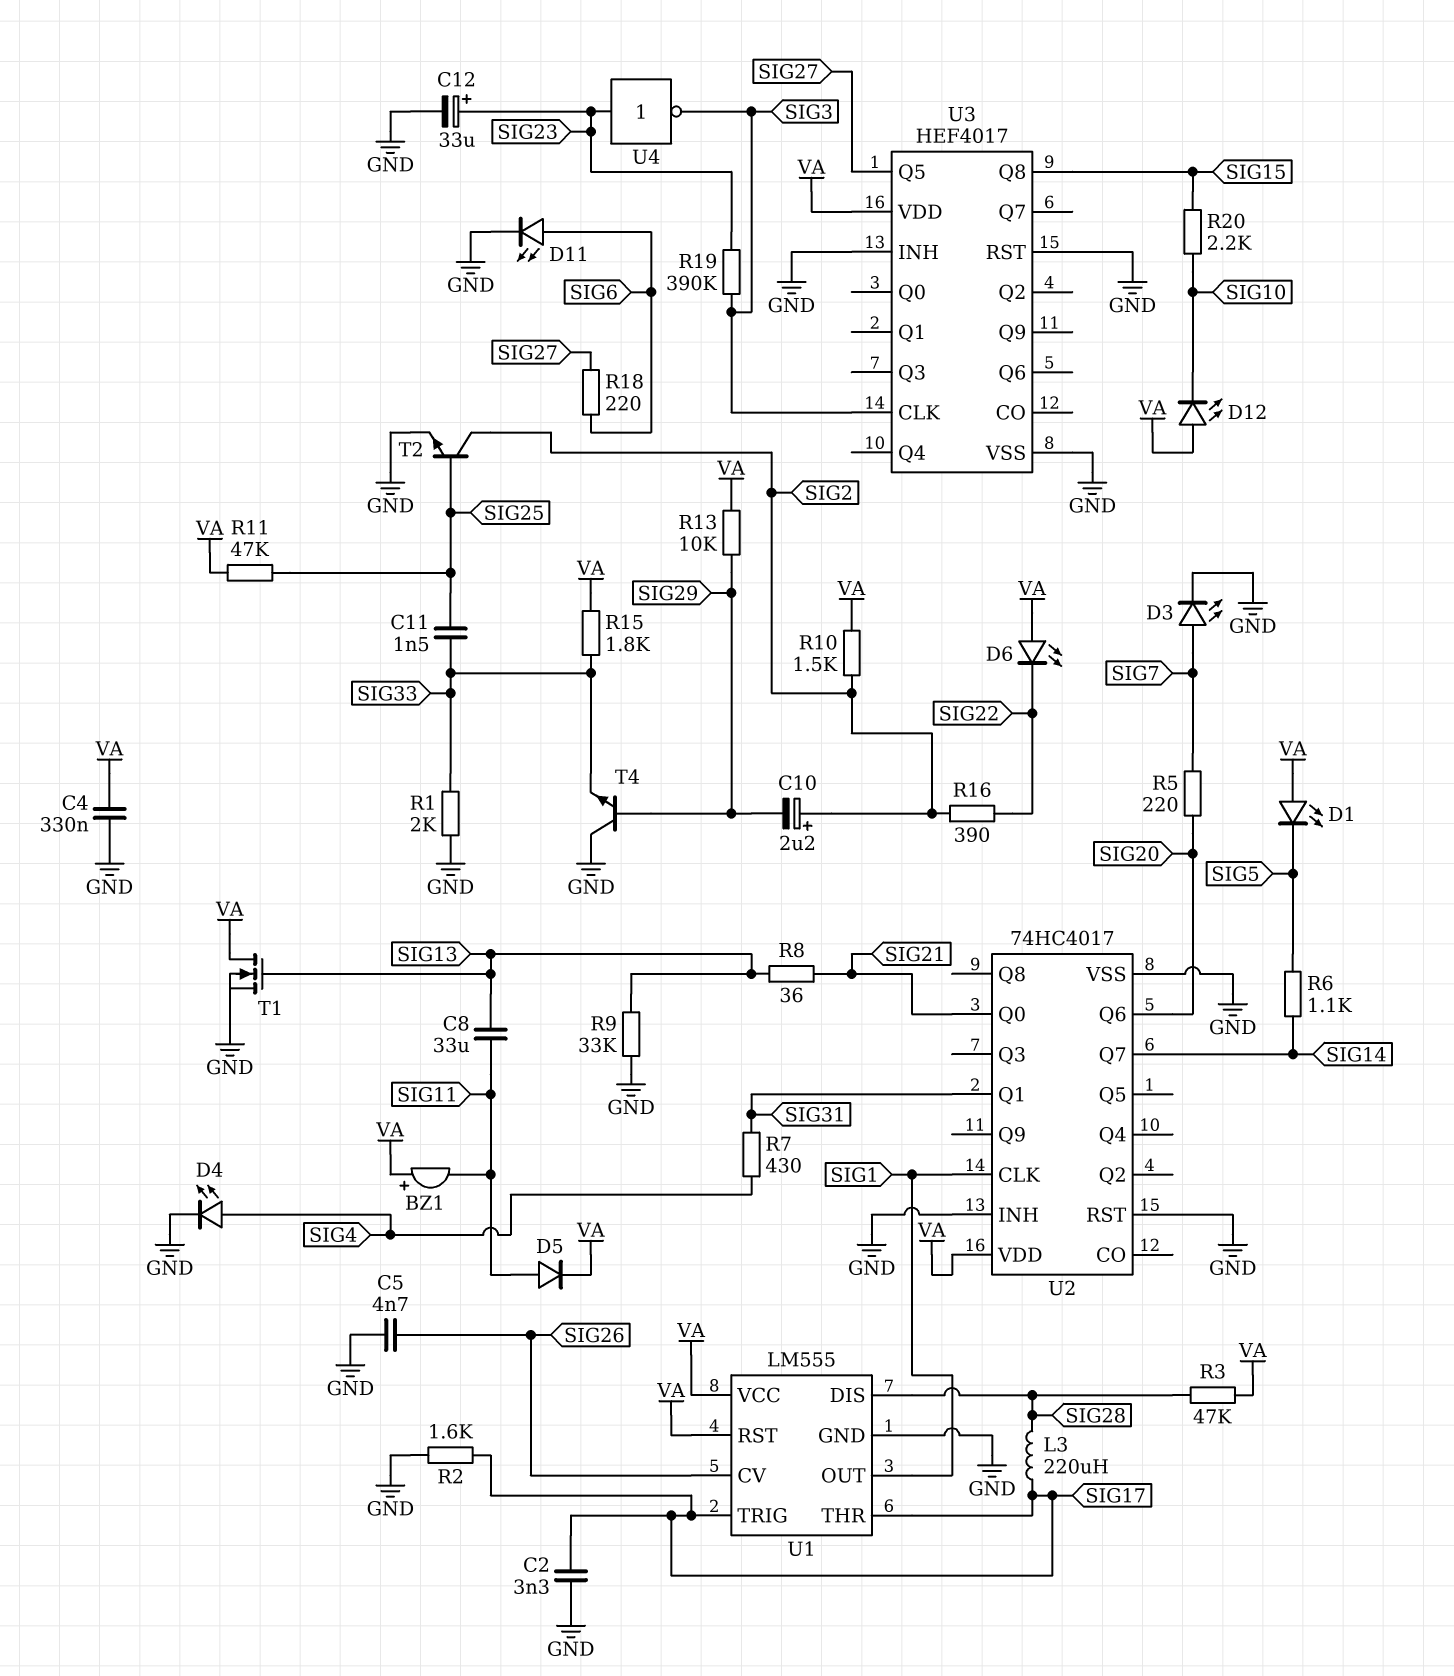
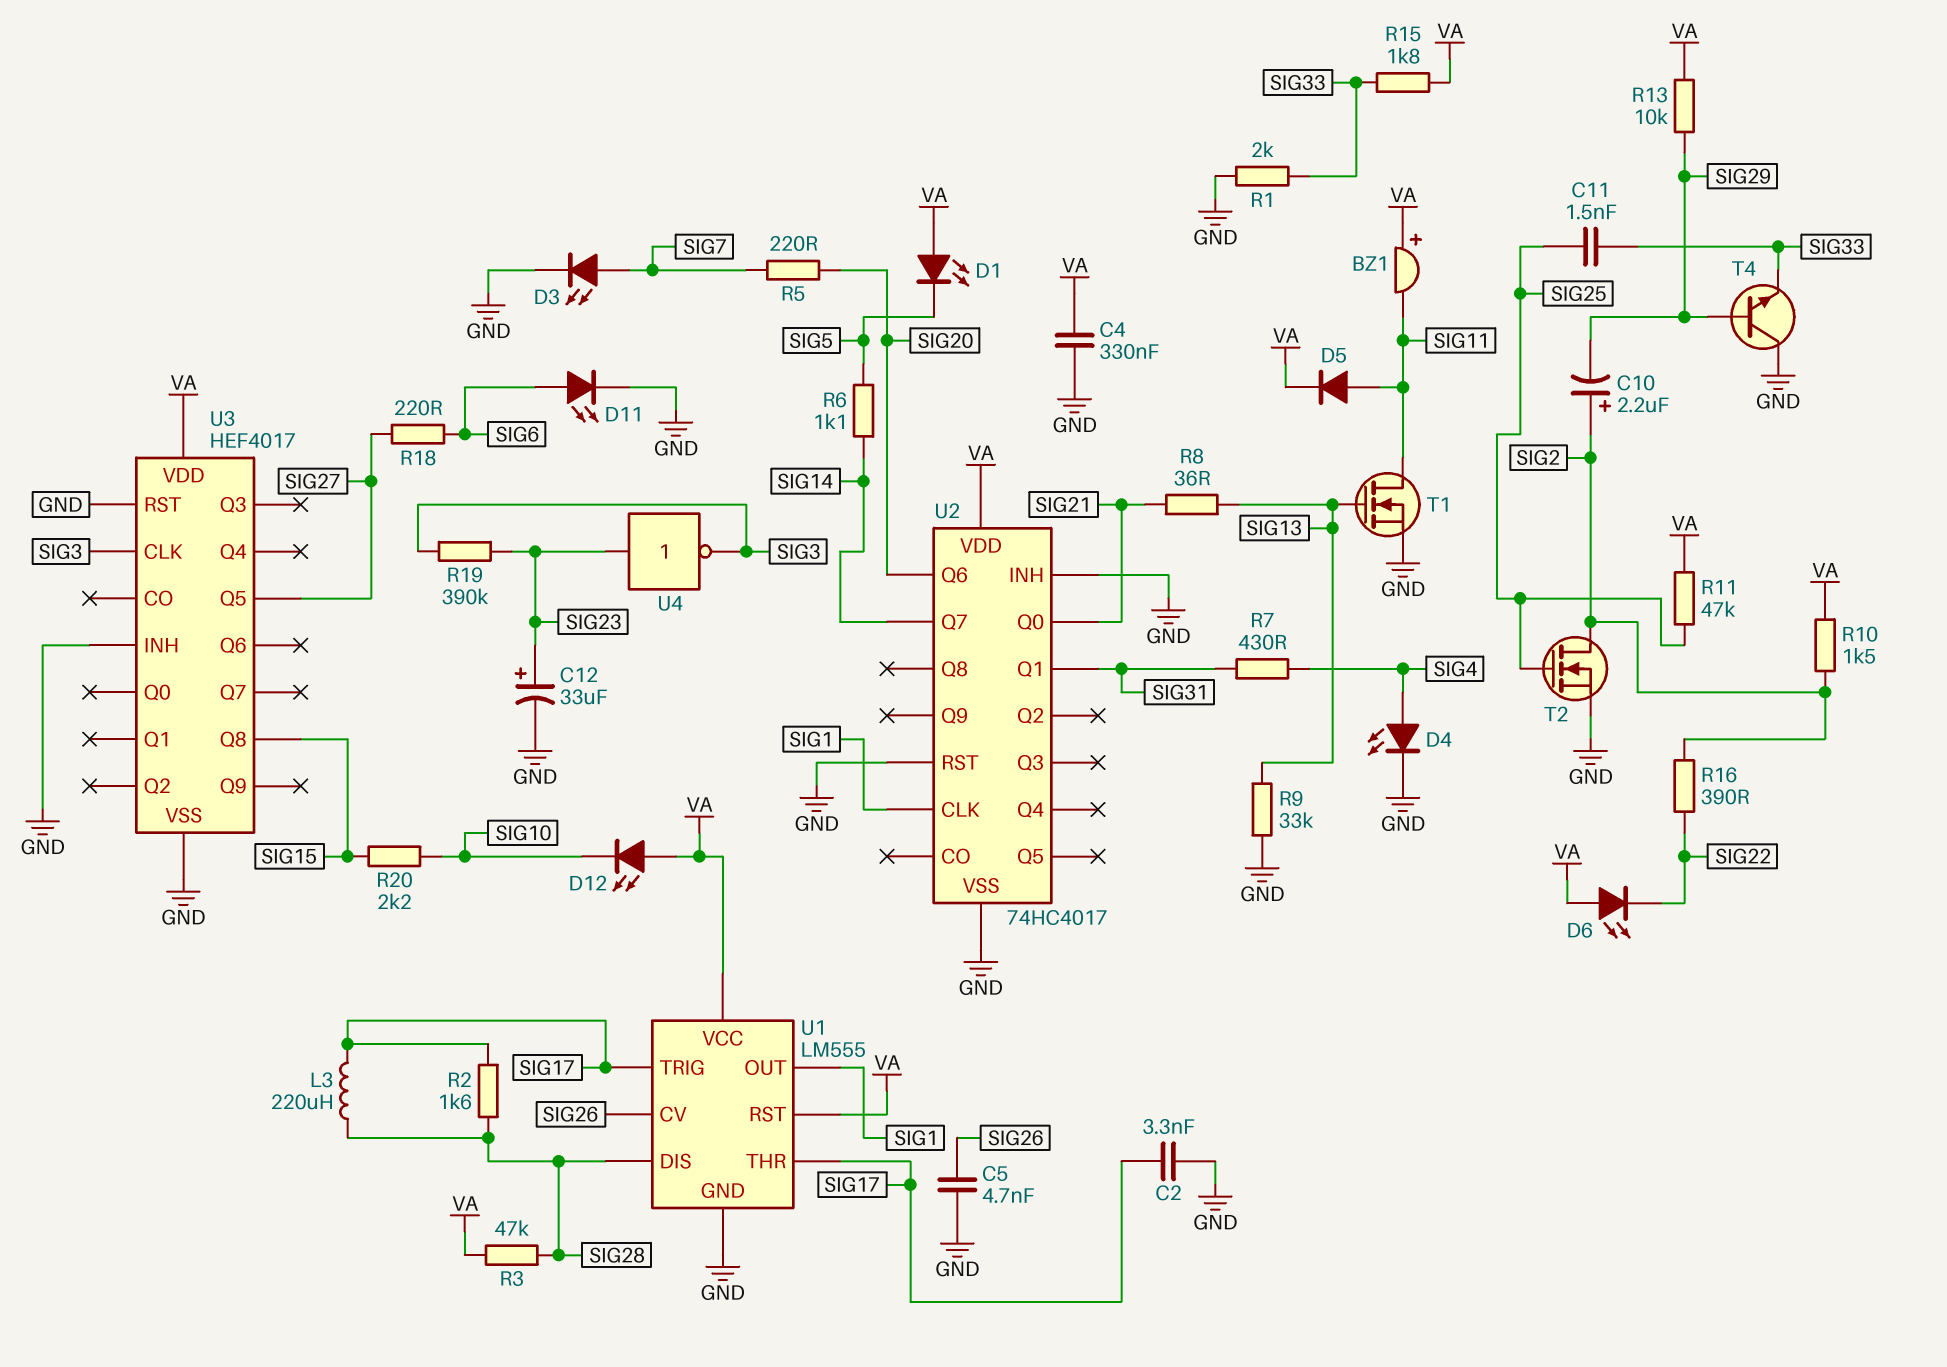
C8: 33uF (SIG11, SIG13) -> none
R2: 1.6k (GND, SIG17) -> 1.6k (SIG17, SIG28)
T1: NMOS (G SIG13, D VA, S GND) -> NMOS (G SIG13, D SIG11, S GND)
T2: NPN (B SIG25, C SIG2, E GND) -> NMOS (G SIG25, D SIG2, S GND)

